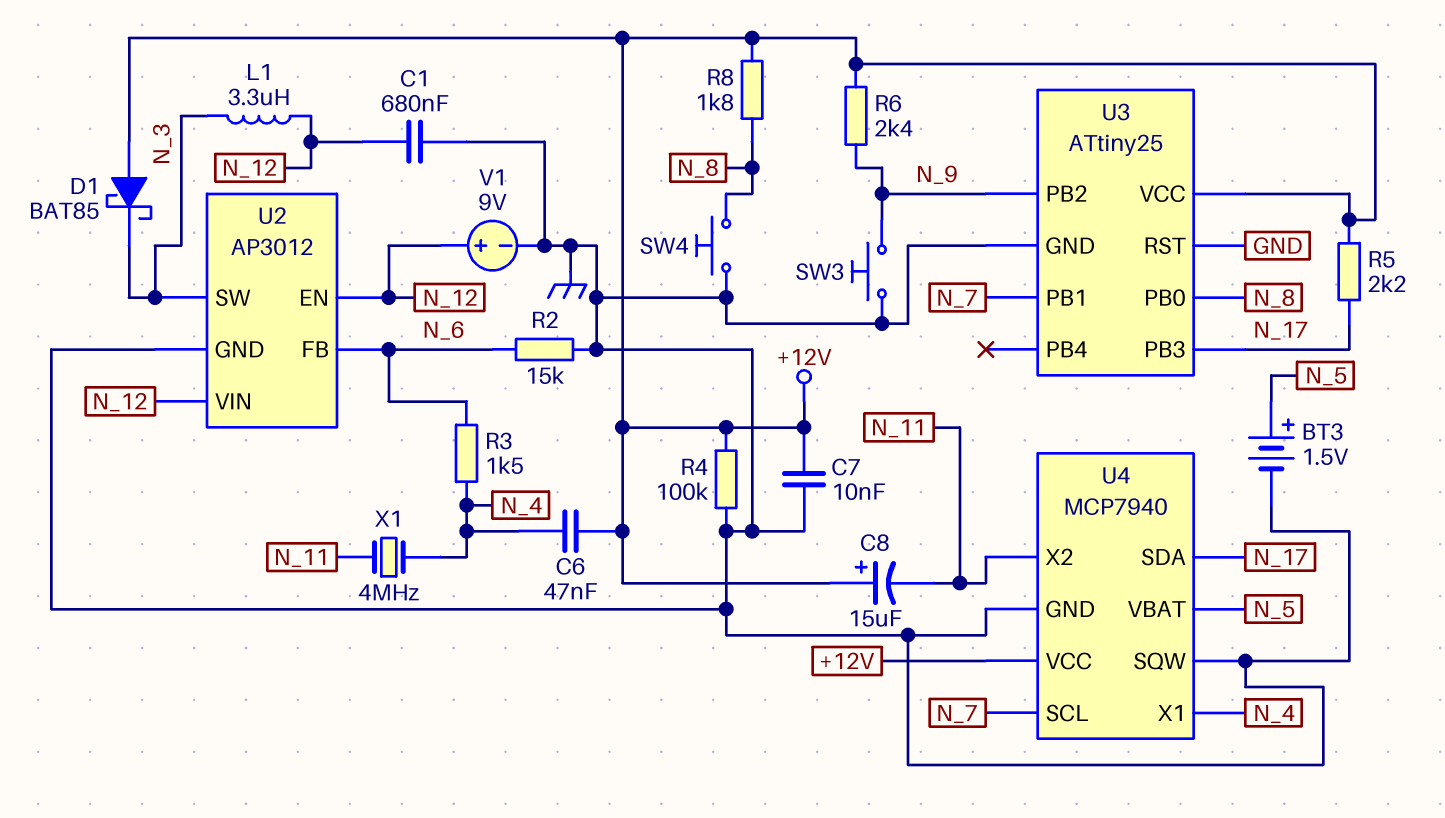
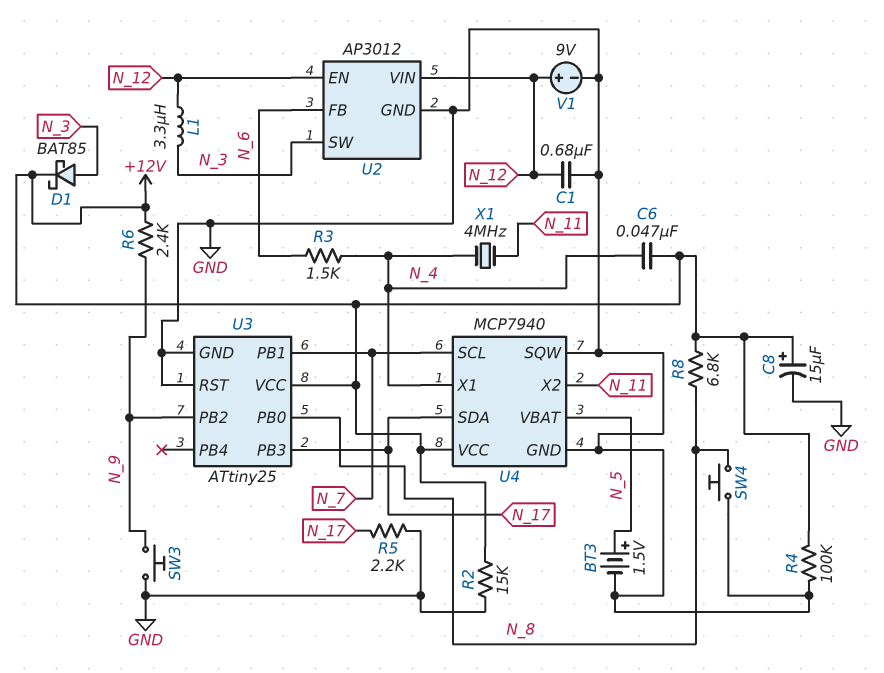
C7: 10nF (+12V, GND) -> none
C8: 15uF (plus +12V, minus N_11) -> 15uF (plus +12V, minus GND)
D1: schottky BAT85 (A +12V, K N_3) -> schottky BAT85 (A N_3, K +12V)
R2: 15k (GND, N_6) -> 15k (+12V, GND)
R5: 2.2k (+12V, N_17) -> 2.2k (GND, N_17)
R8: 1.8k (+12V, N_8) -> 6.8k (+12V, N_8)

